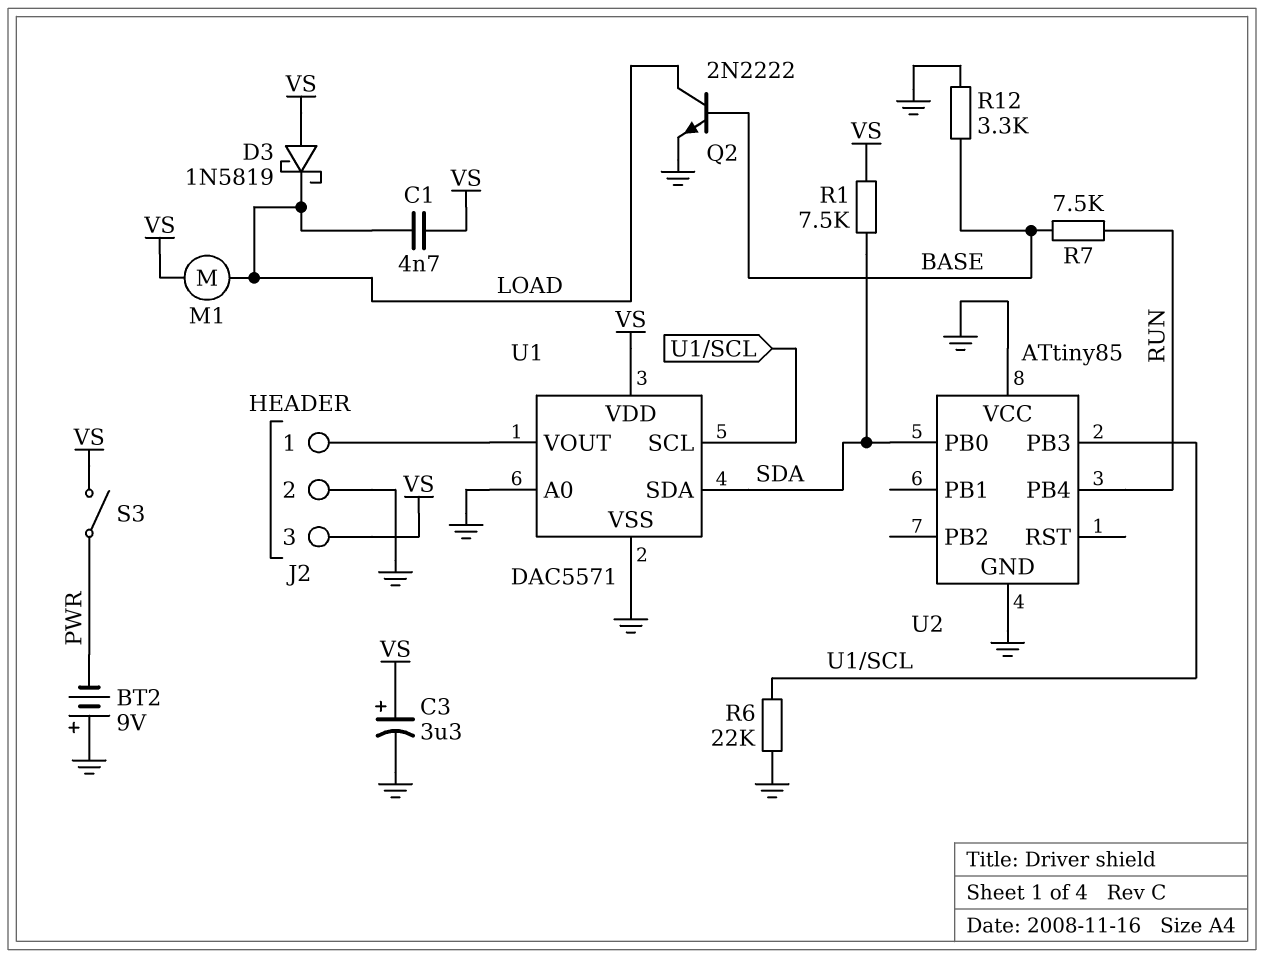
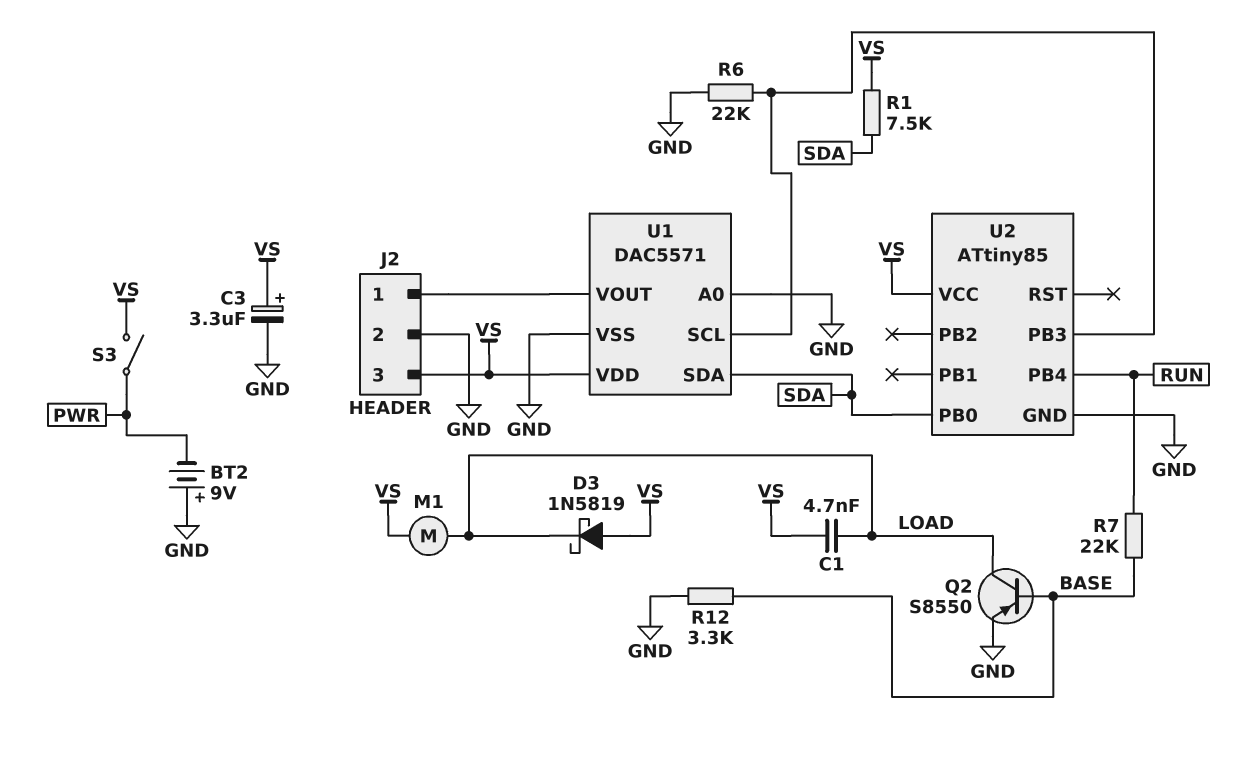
Q2: NPN 2N2222 (B BASE, C LOAD, E GND) -> PNP S8550 (B BASE, C LOAD, E GND)
R7: 7.5k (BASE, RUN) -> 22k (BASE, RUN)
U2 pin VCC: GND -> VS

